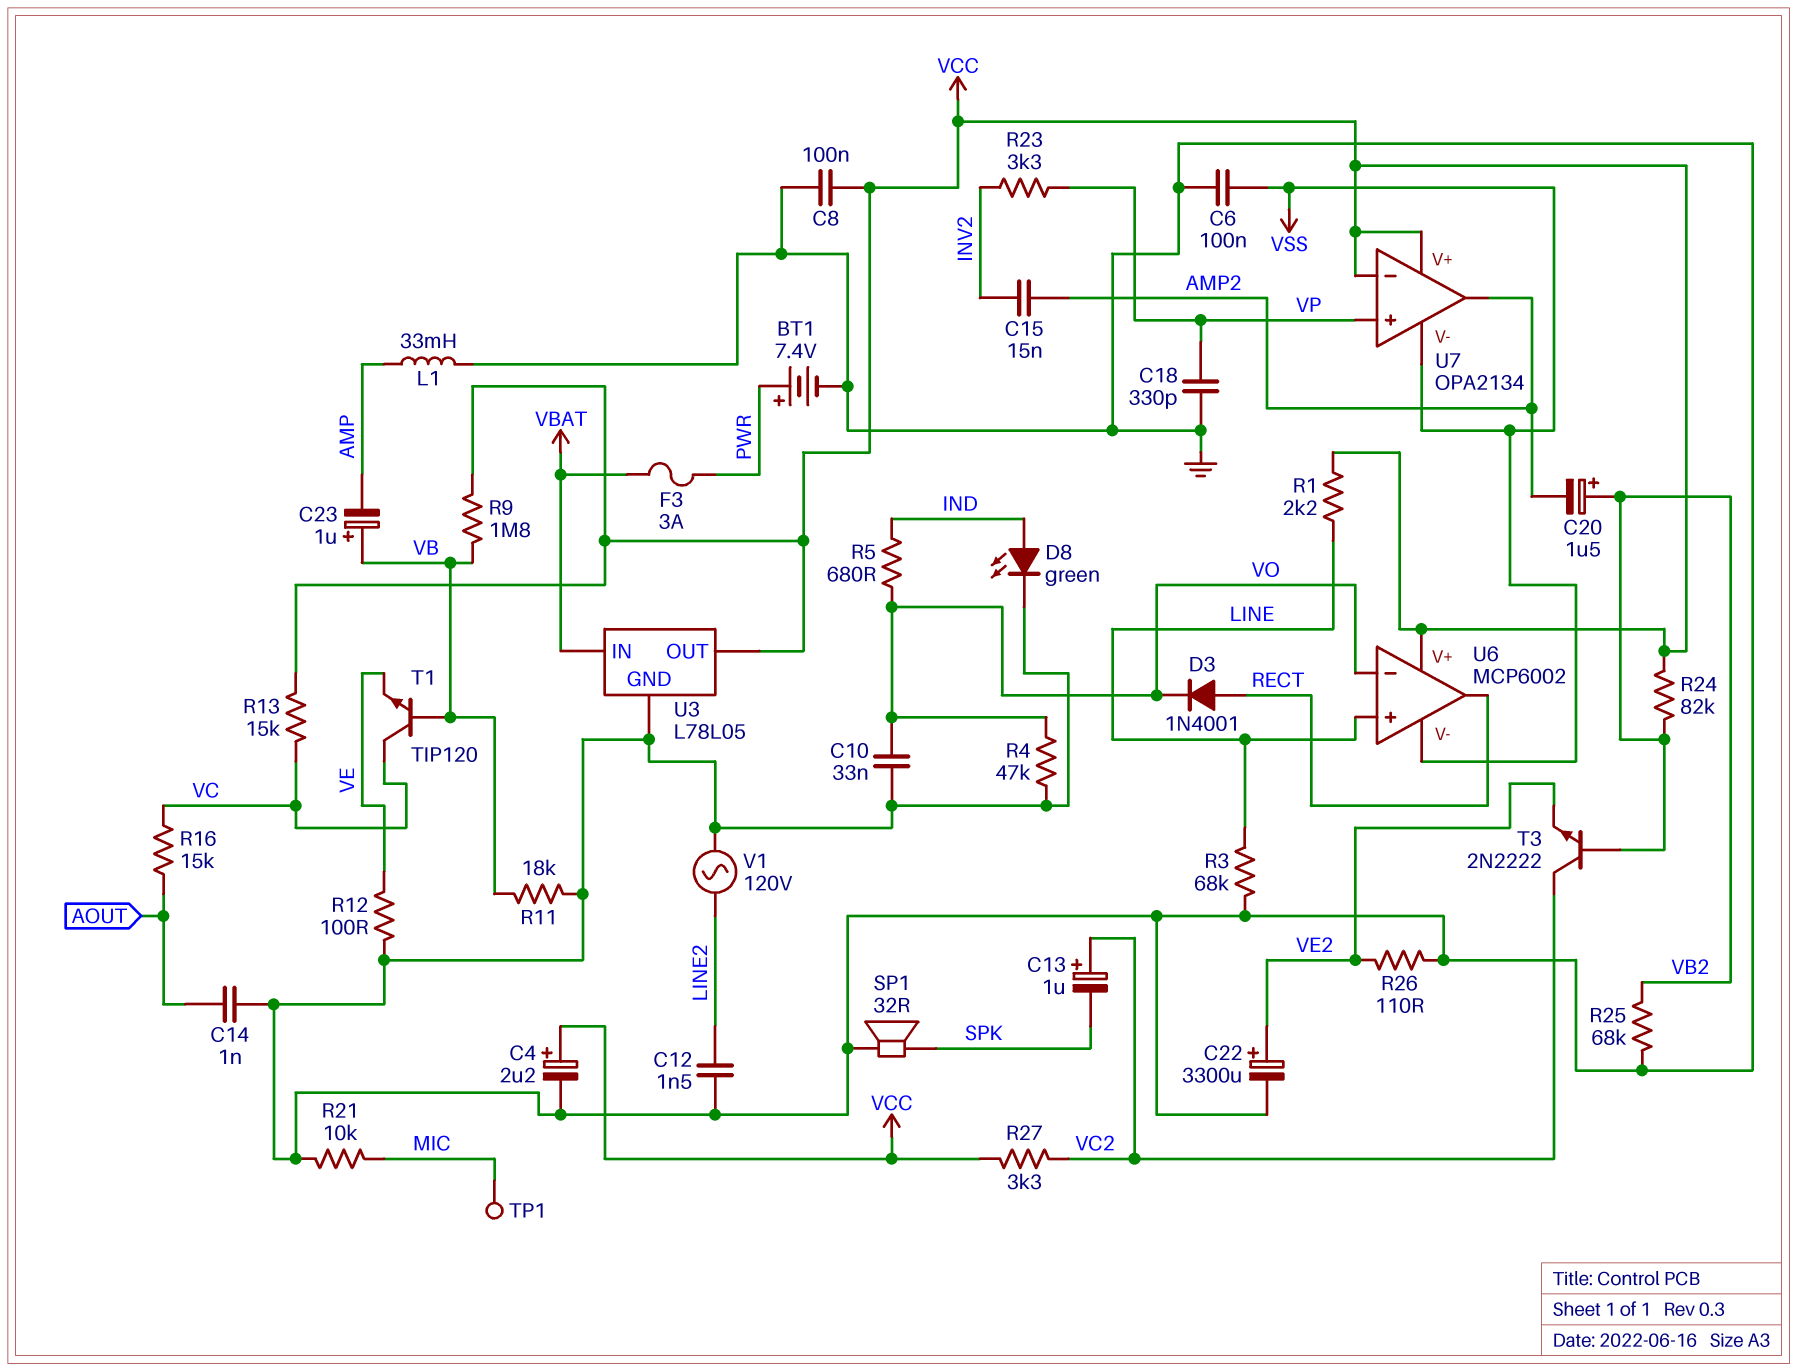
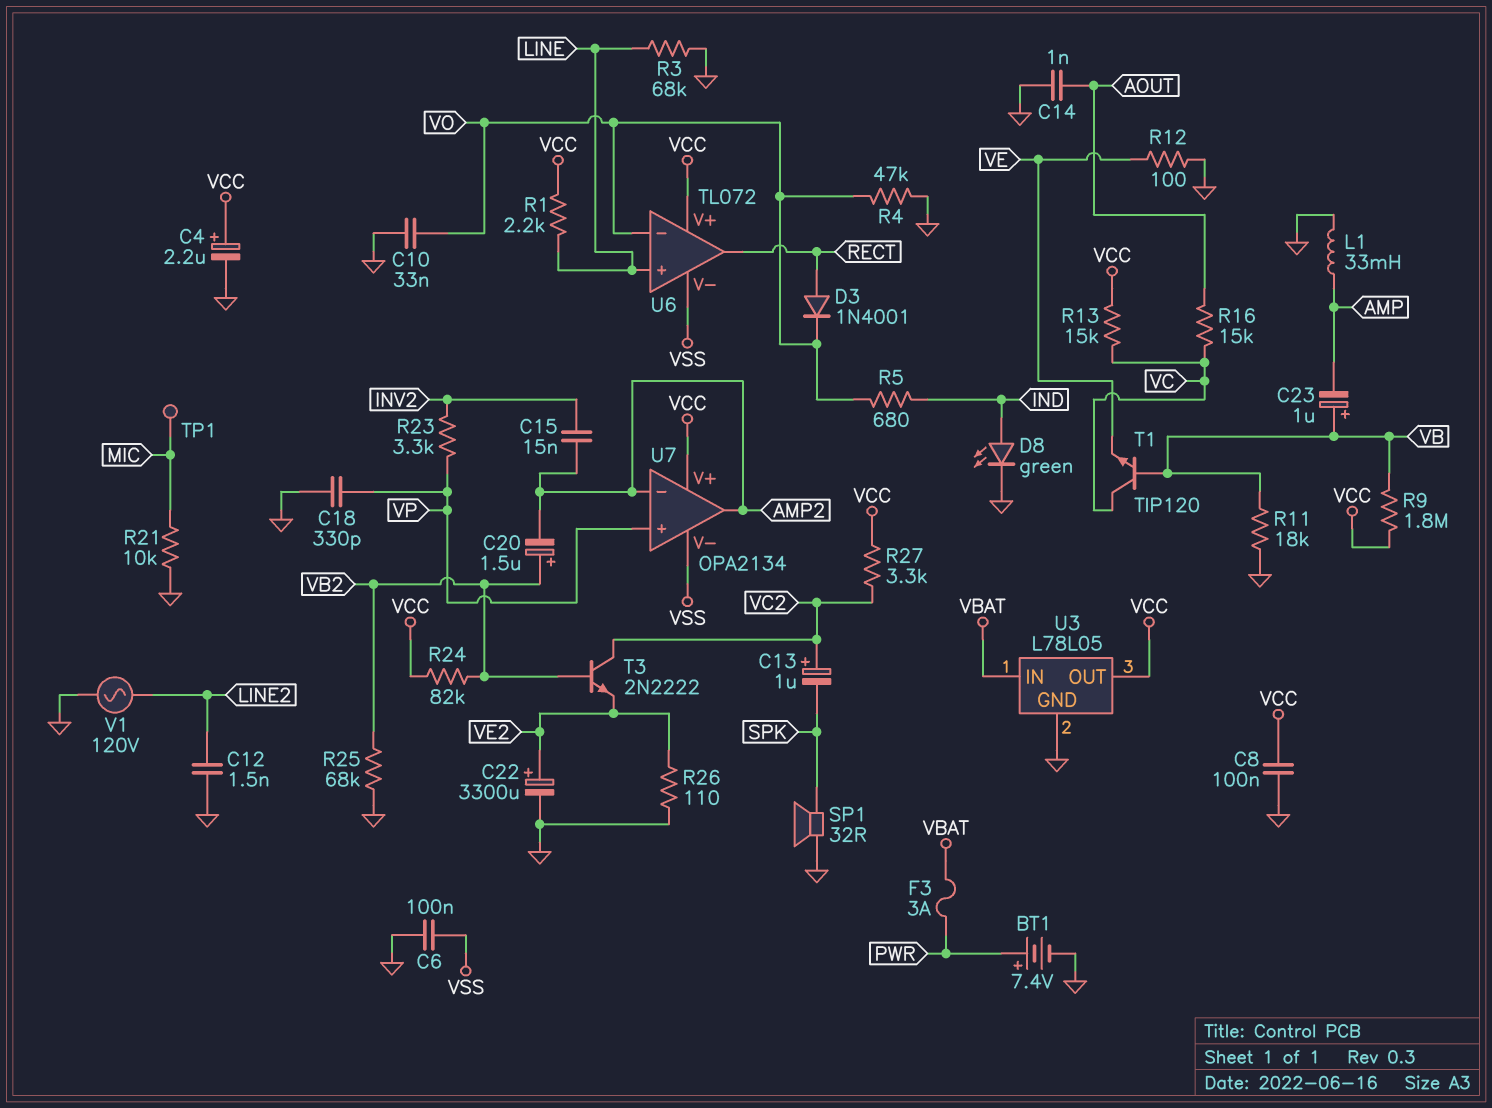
U6: MCP6002 -> TL072
U7 pin in-: VCC -> AMP2

